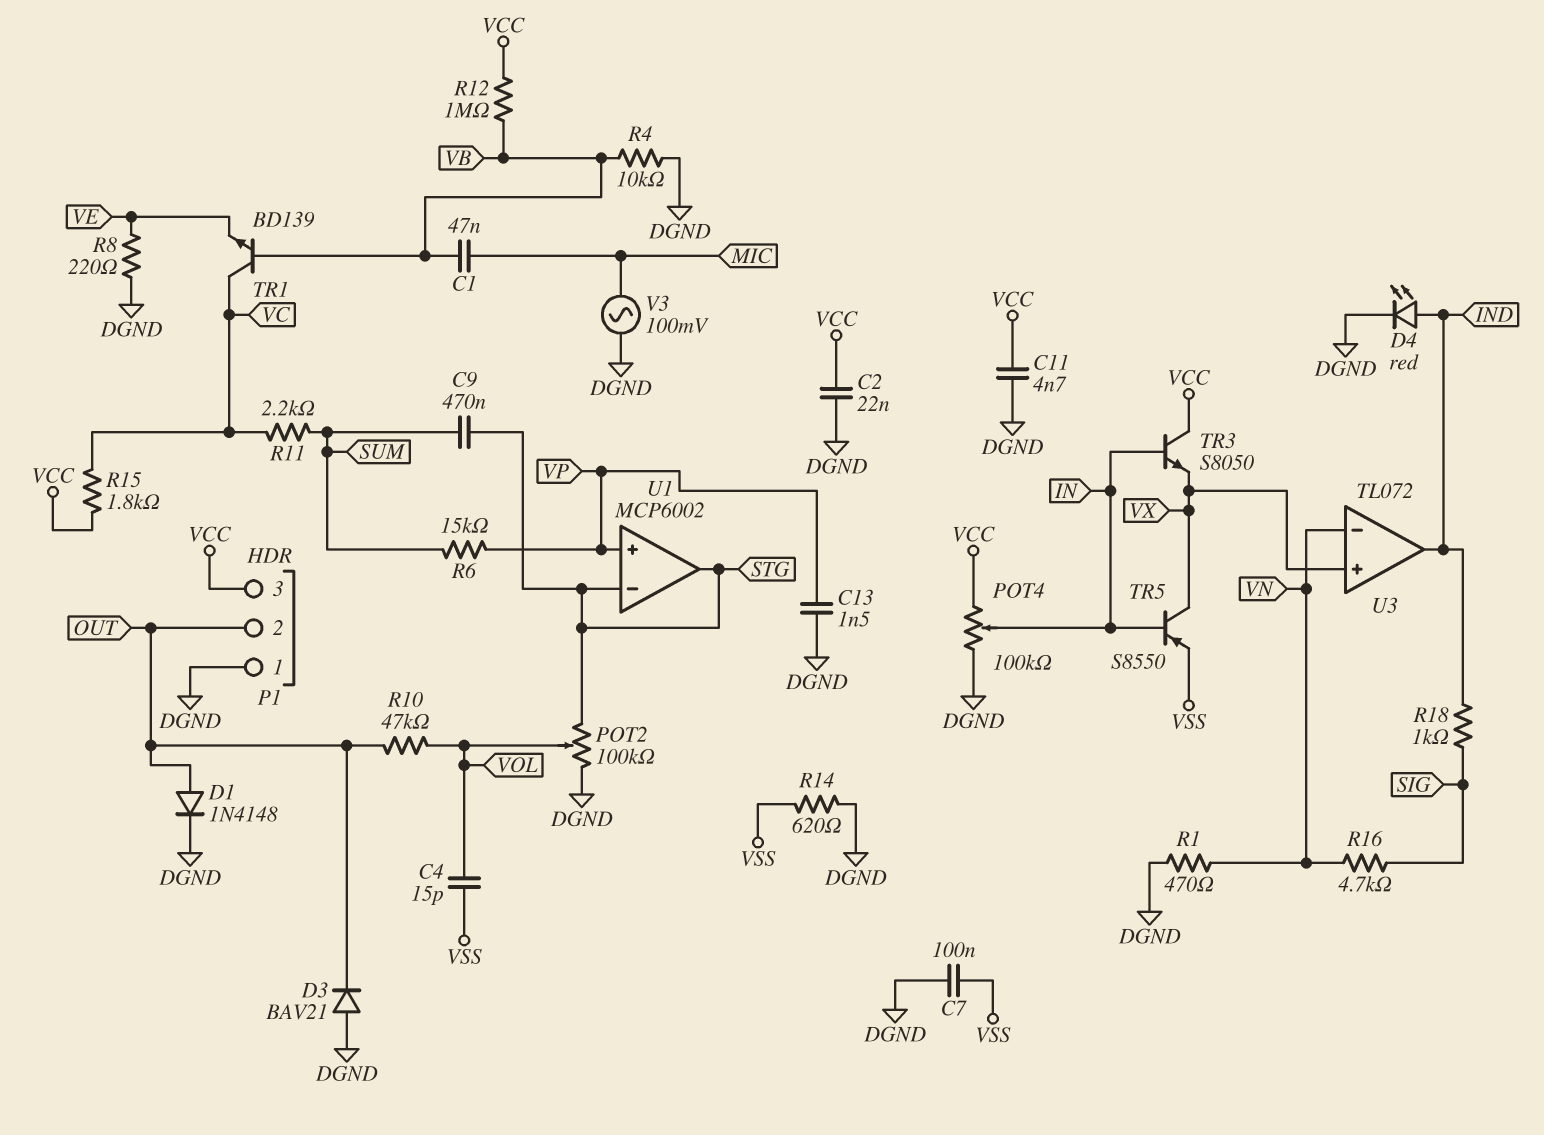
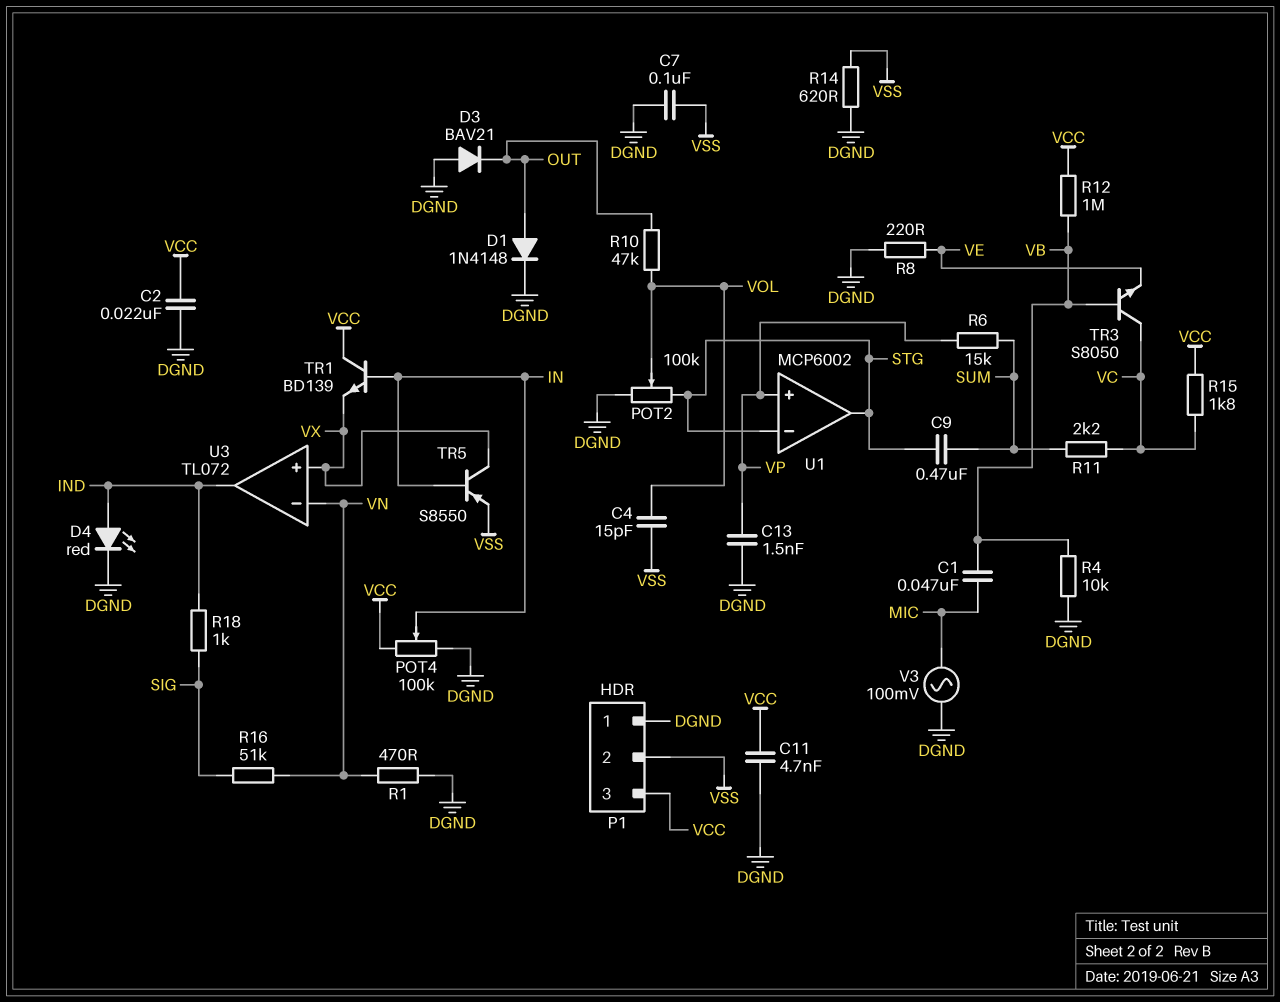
P1 pin 2: OUT -> VSS
R16: 4.7k (SIG, VN) -> 51k (SIG, VN)
TR1: NPN BD139 (B VB, C VC, E VE) -> NPN BD139 (B IN, C VCC, E VX)
TR3: NPN S8050 (B IN, C VCC, E VX) -> NPN S8050 (B VB, C VC, E VE)

